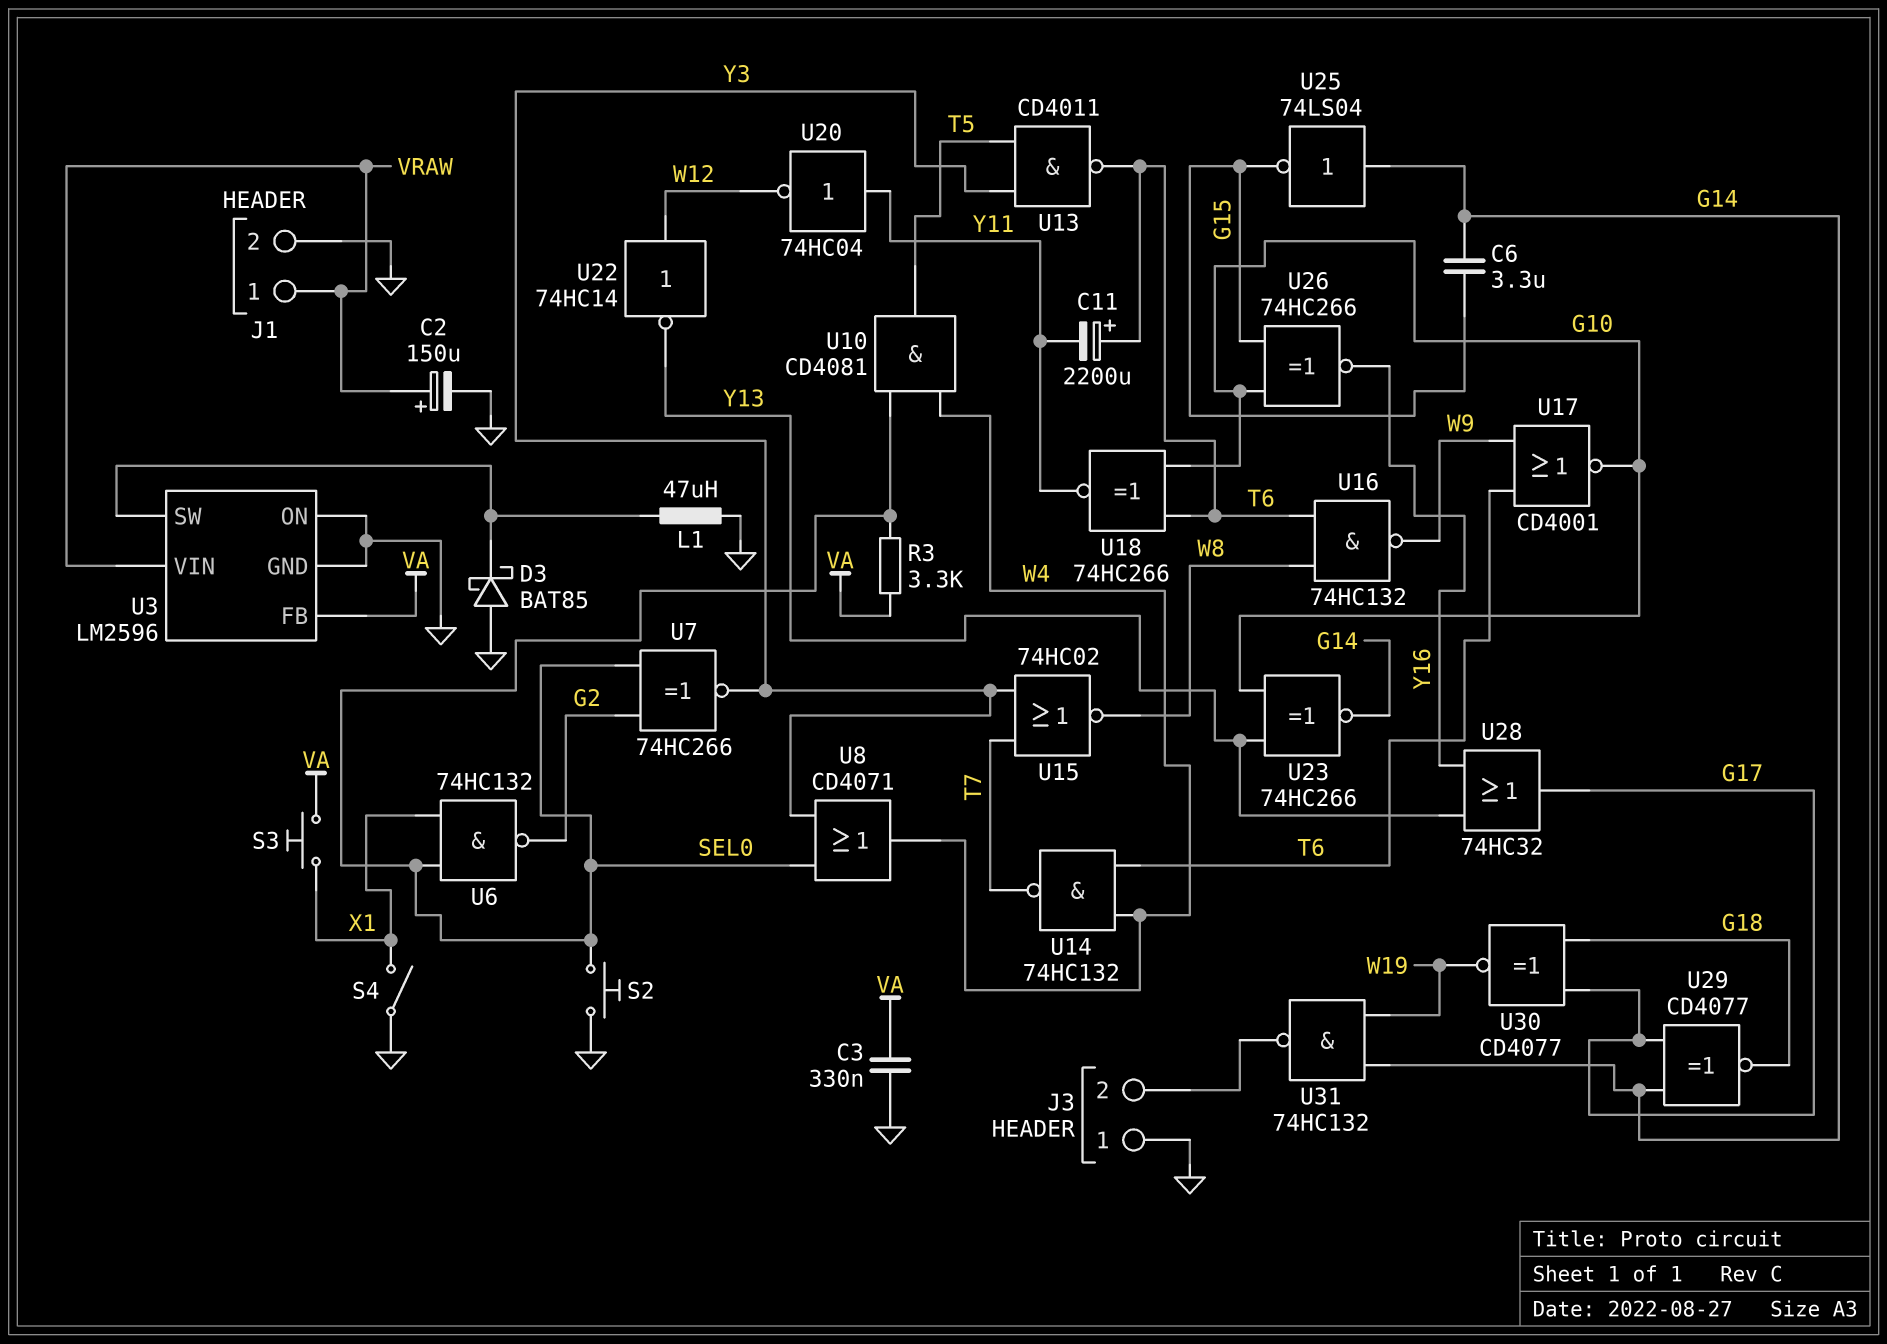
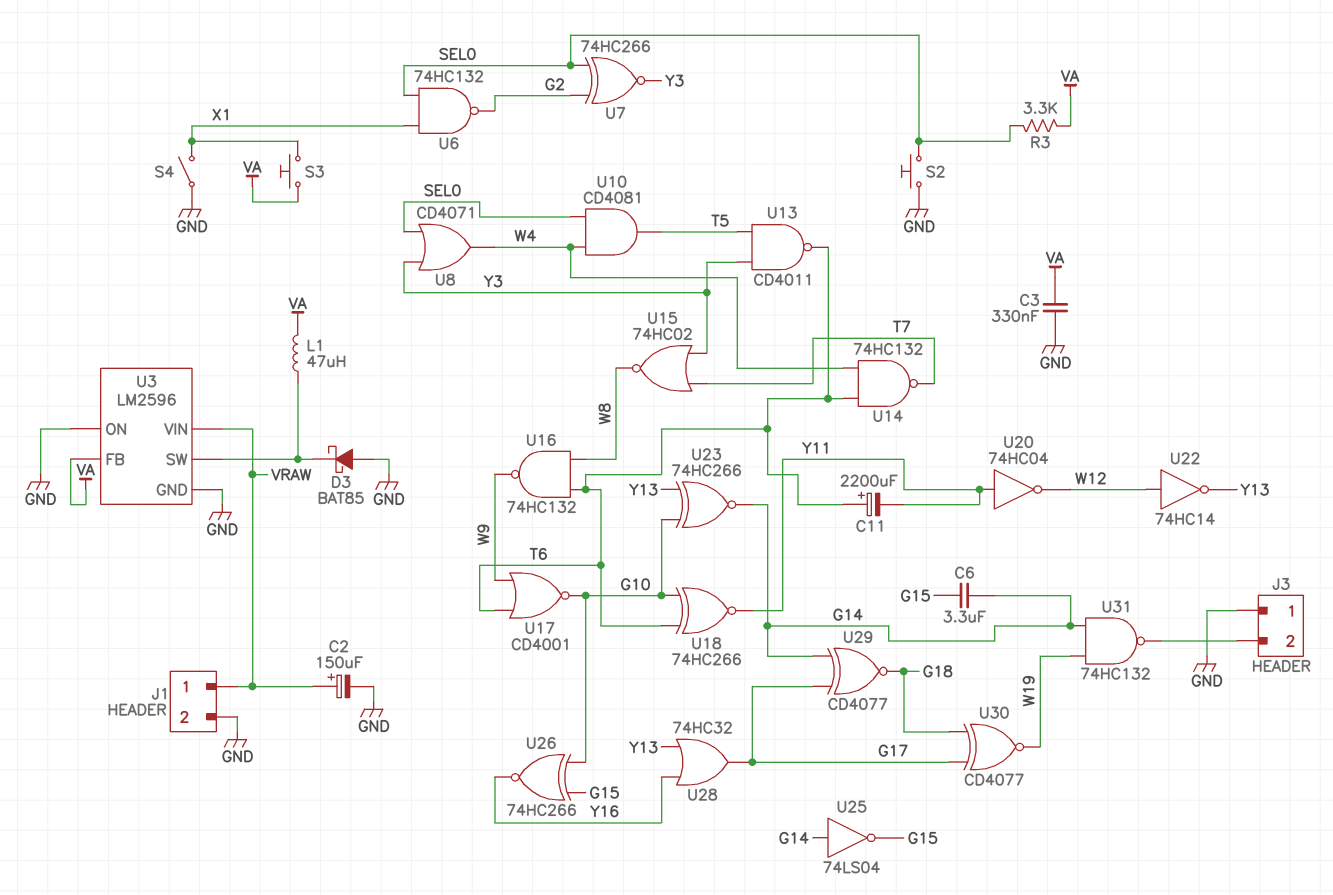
L1: 47uH (GND, U3/SW) -> 47uH (U3/SW, VA)

